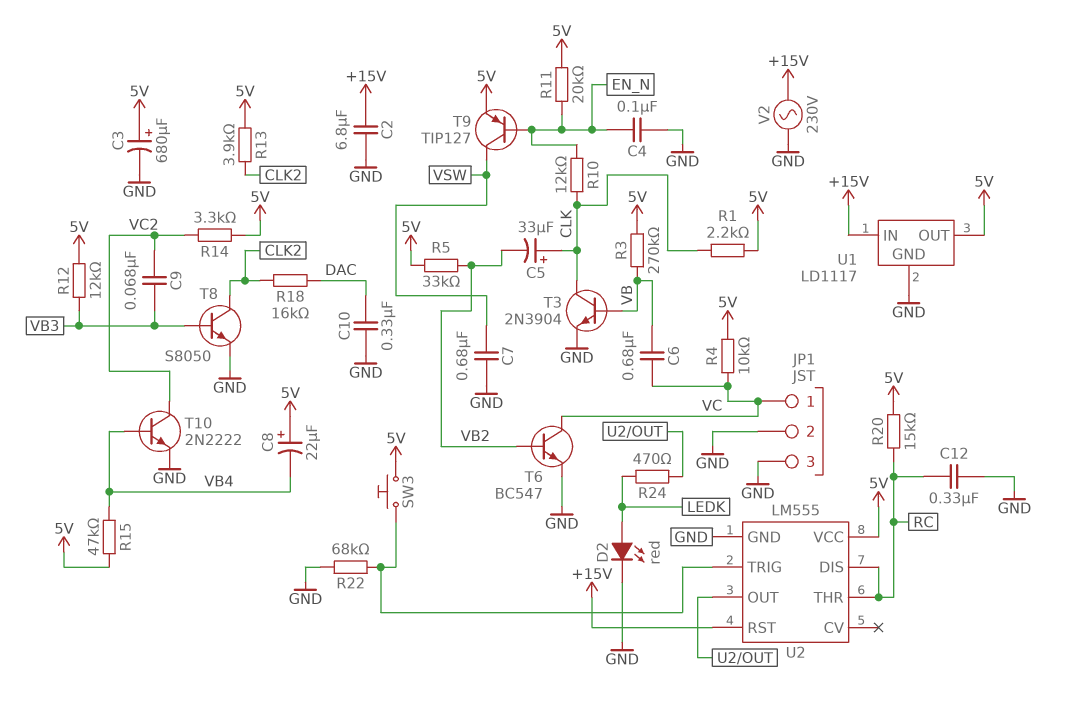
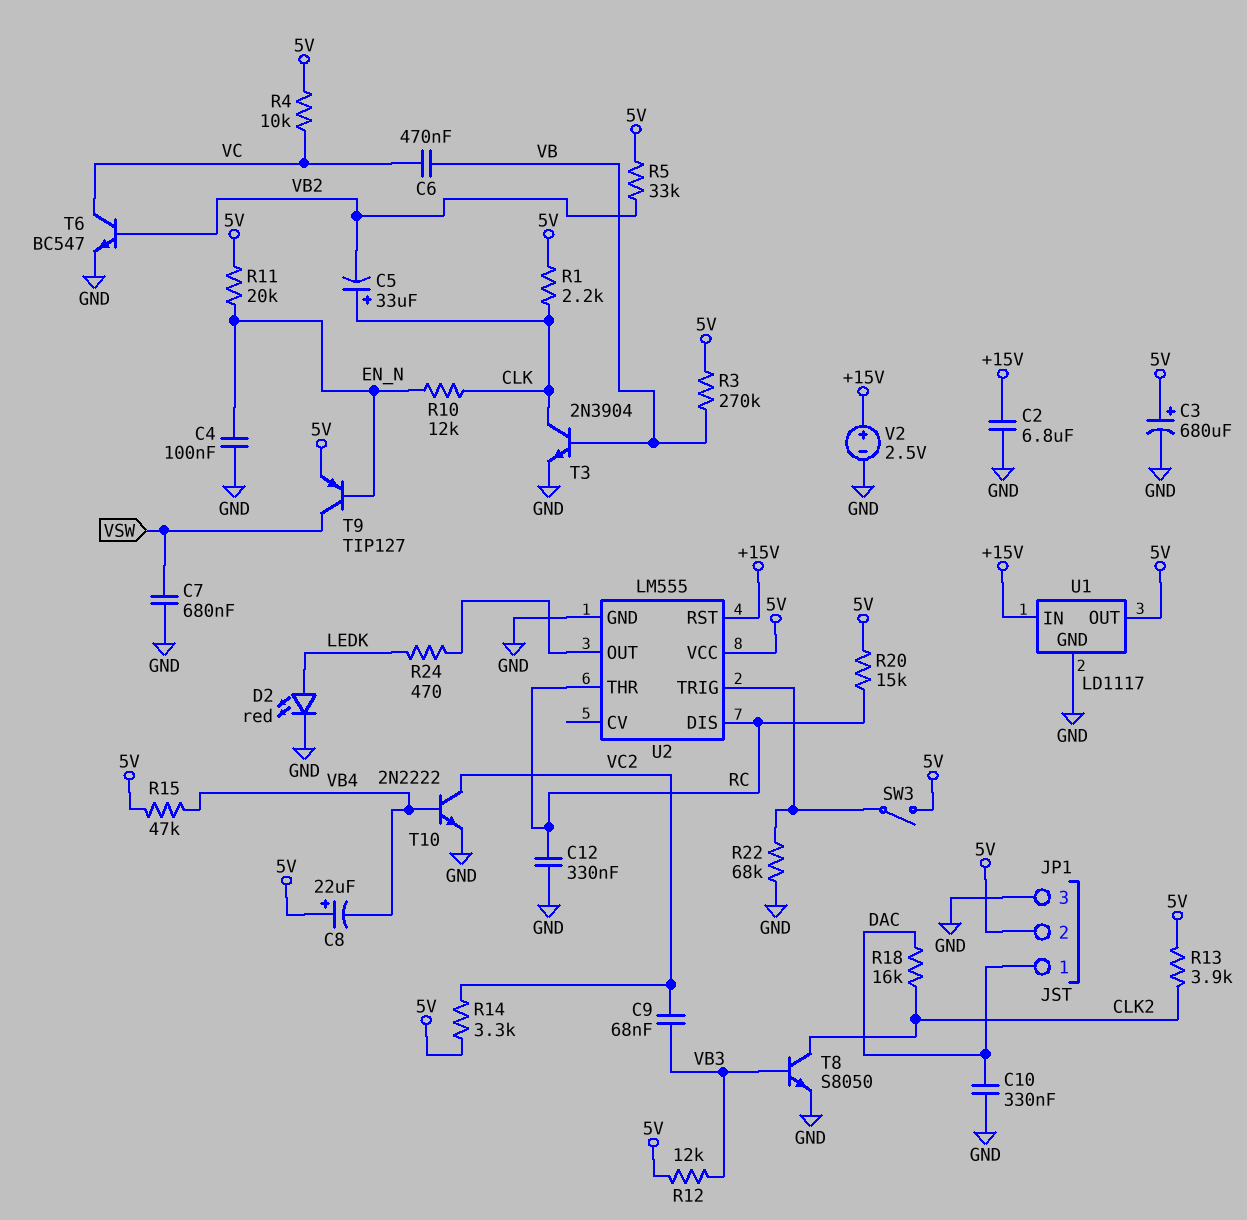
C6: 680nF (VB, VC) -> 470nF (VB, VC)
JP1 pin 1: VC -> DAC
JP1 pin 2: GND -> 5V
SW3: button (5V, U2/TRIG) -> switch (5V, U2/TRIG)
V2: AC 230V (+15V, GND) -> 2.5V (plus +15V, minus GND)

